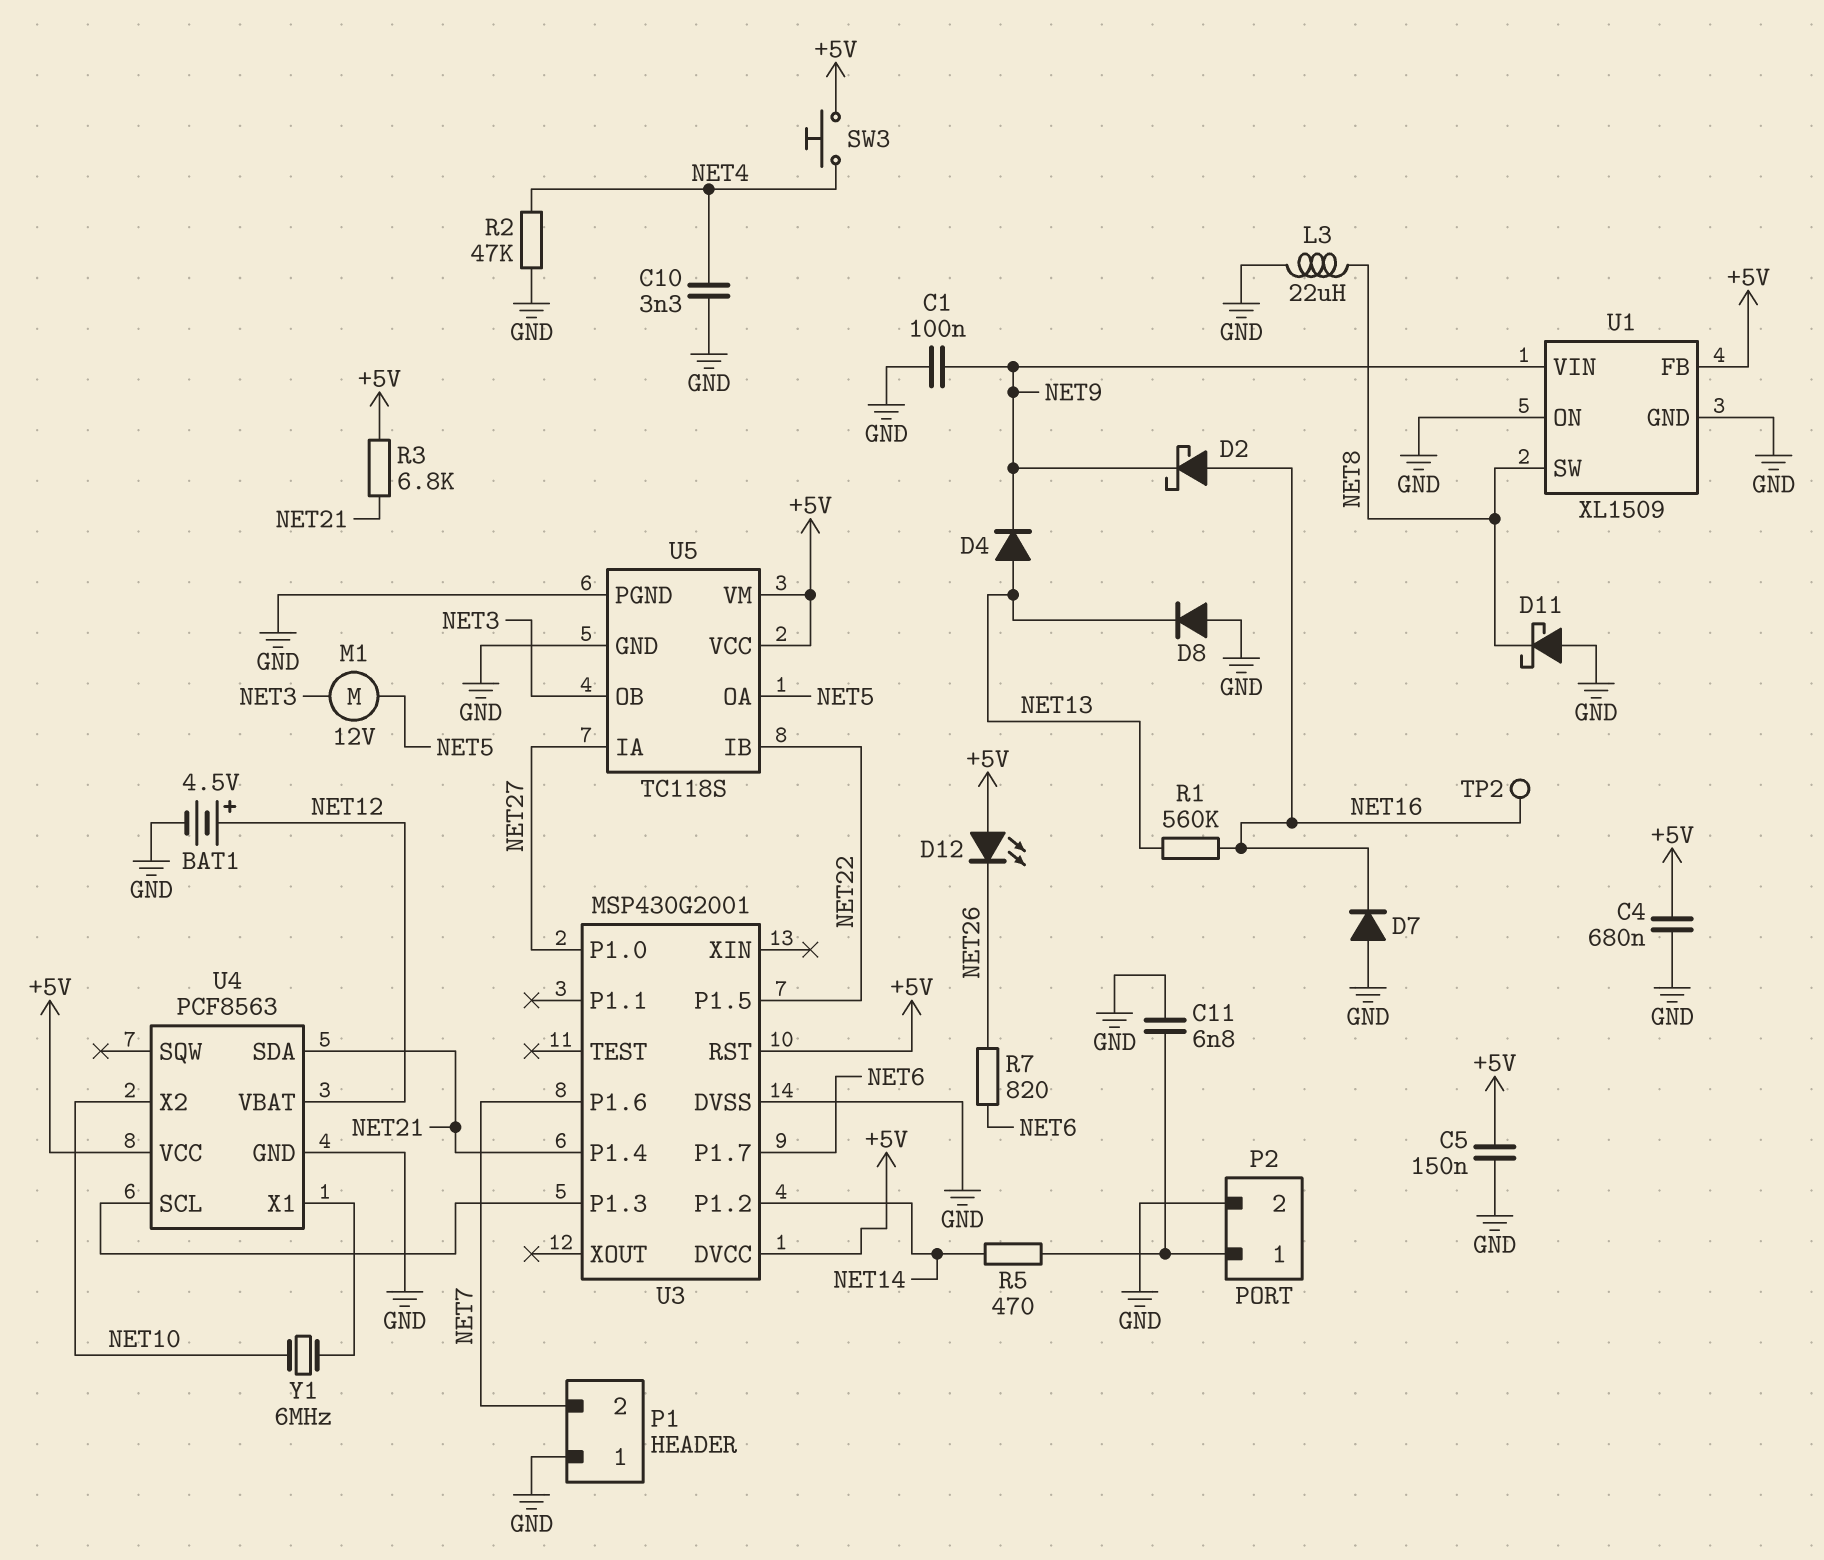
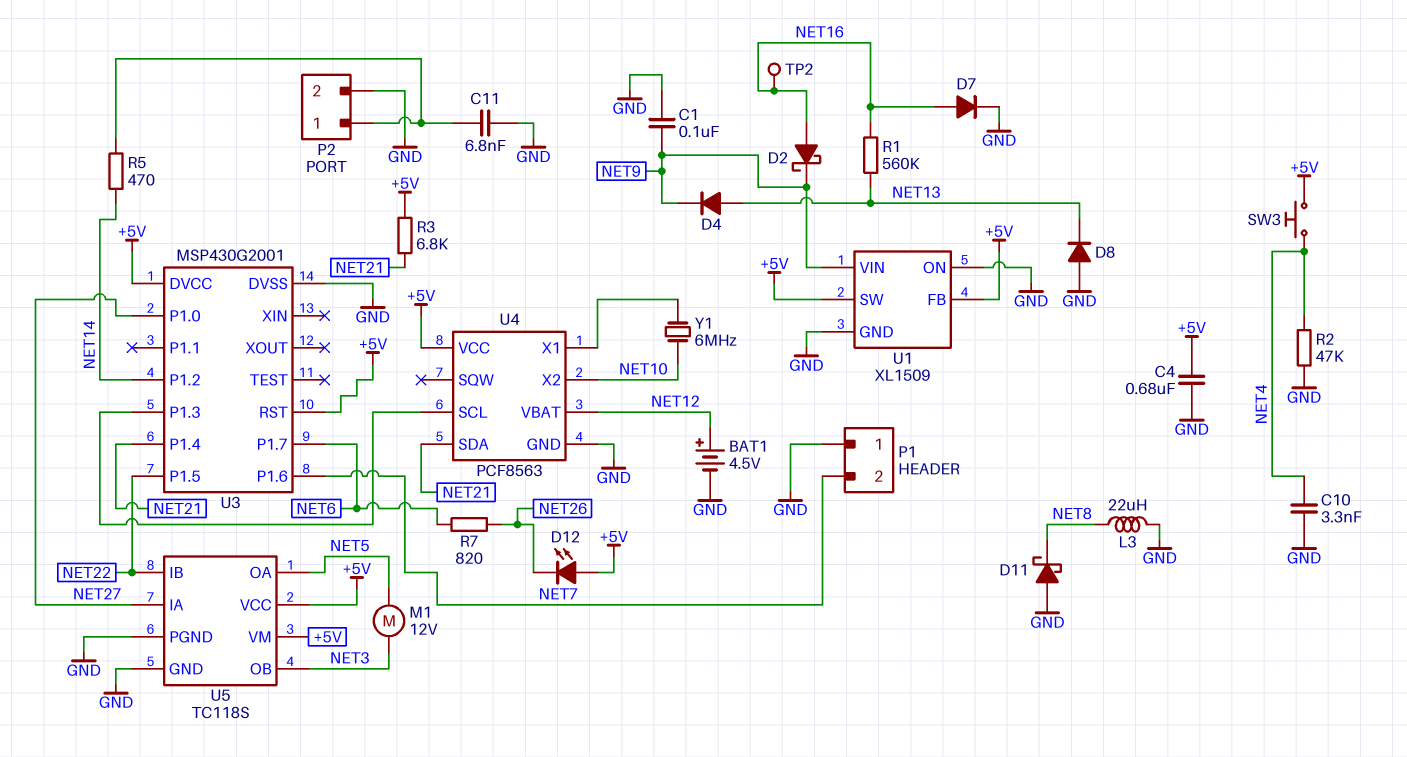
C5: 150nF (+5V, GND) -> none
D7: diode (A GND, K NET16) -> diode (A NET16, K GND)
U1 pin SW: NET8 -> +5V

